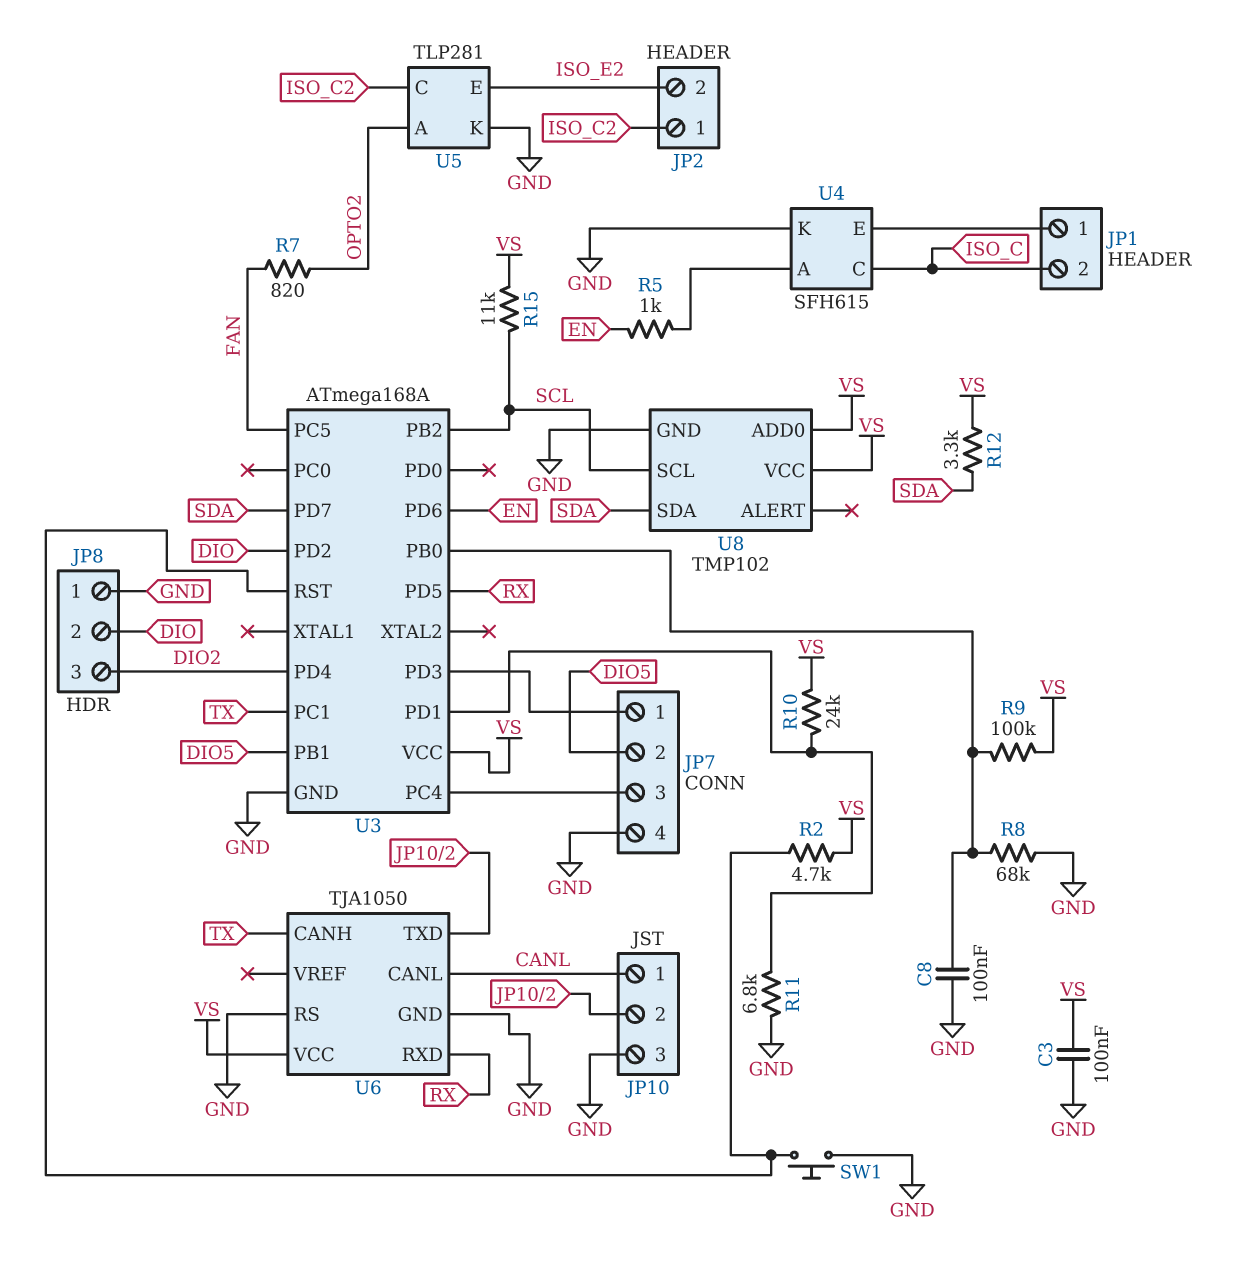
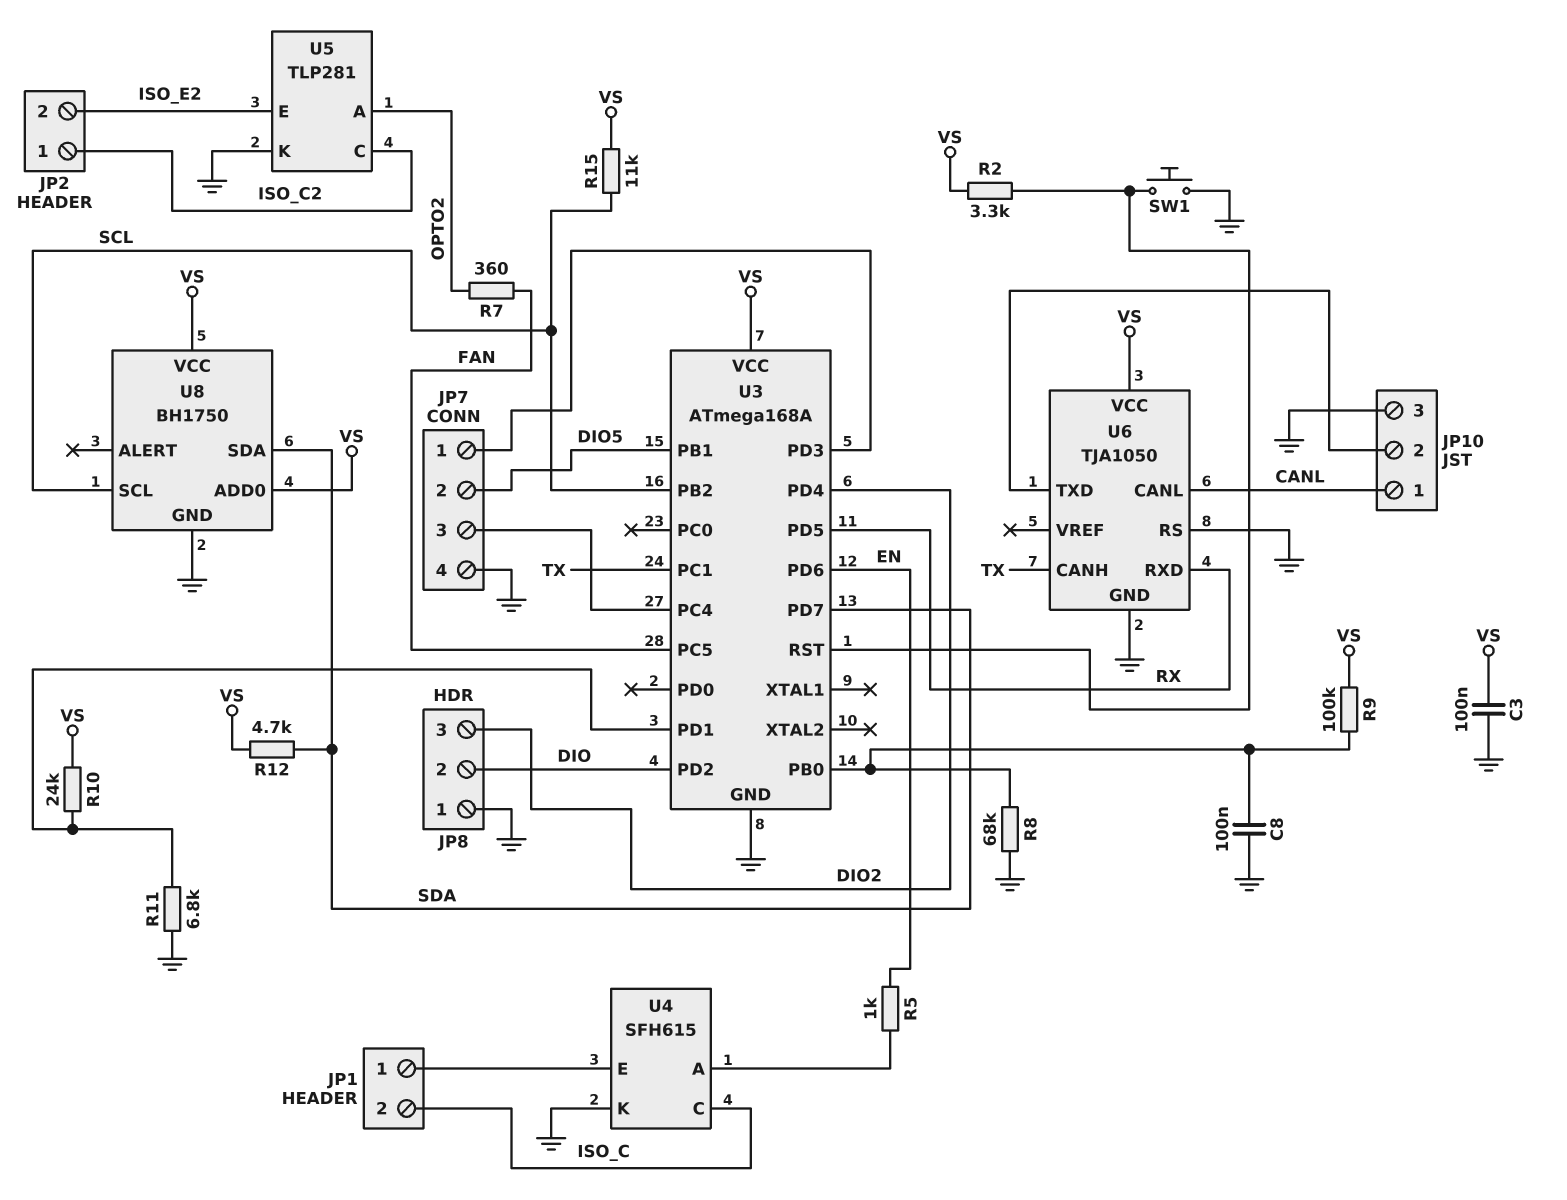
R2: 4.7k (U3/RST, VS) -> 3.3k (U3/RST, VS)
R7: 820 (FAN, OPTO2) -> 360 (FAN, OPTO2)
R12: 3.3k (SDA, VS) -> 4.7k (SDA, VS)
U8: TMP102 -> BH1750

